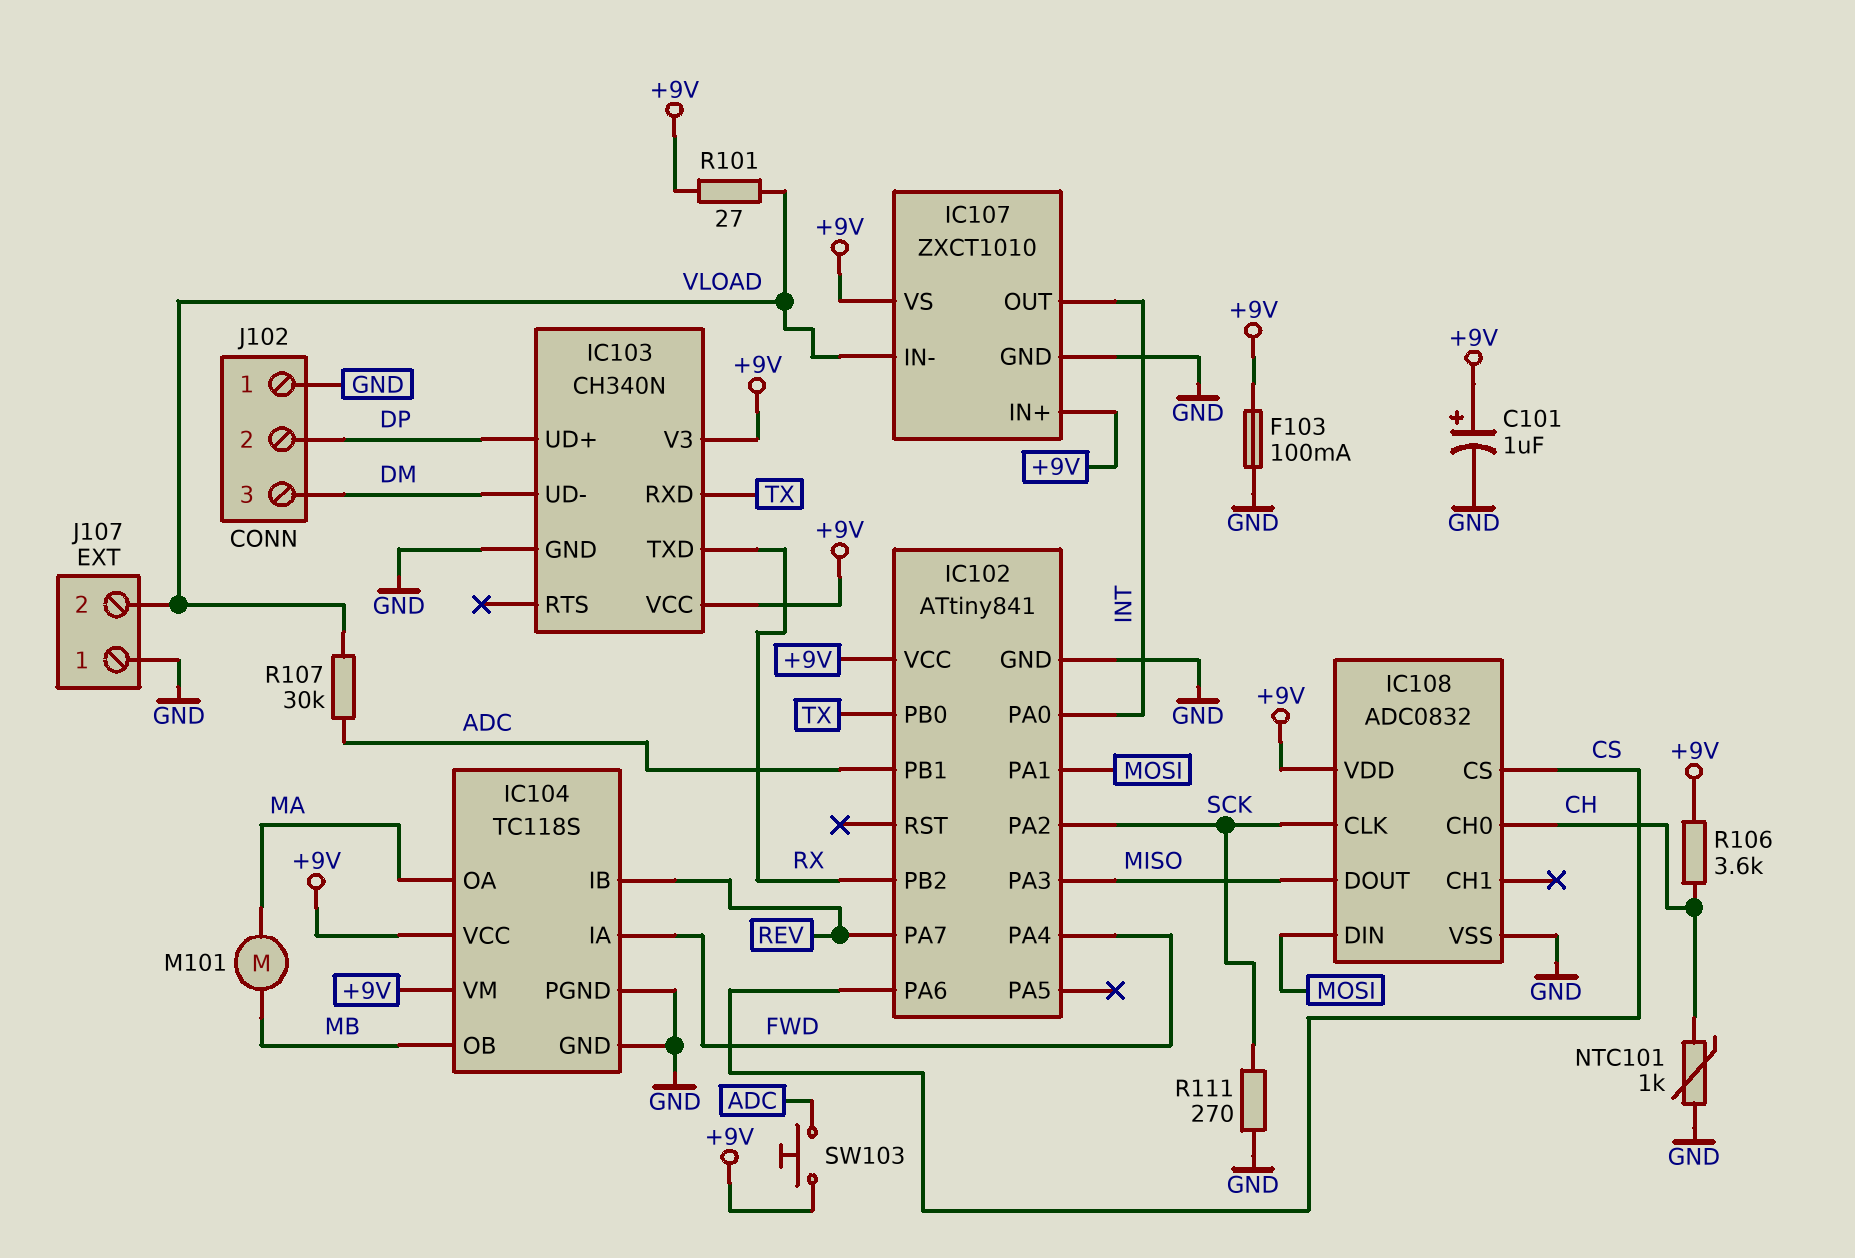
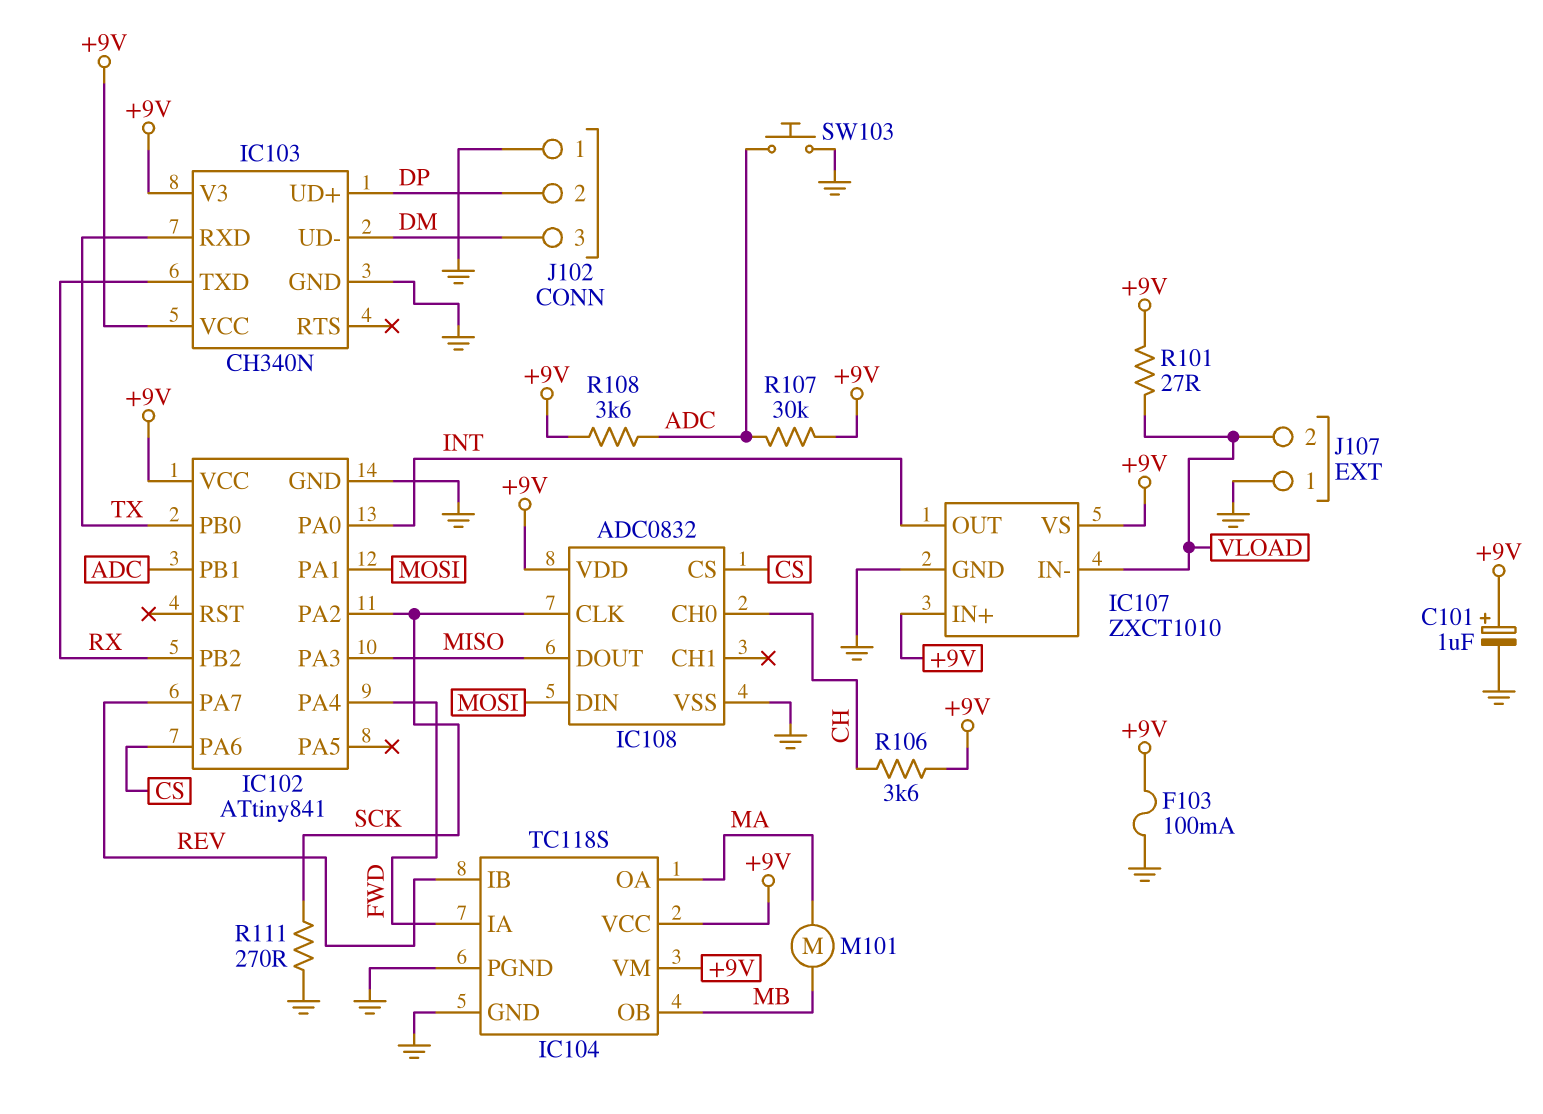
NTC101: 1k (CH, GND) -> none
R107: 30k (ADC, VLOAD) -> 30k (+9V, ADC)
R108: none -> 3.6k (+9V, ADC)
SW103: button (+9V, ADC) -> button (ADC, GND)

